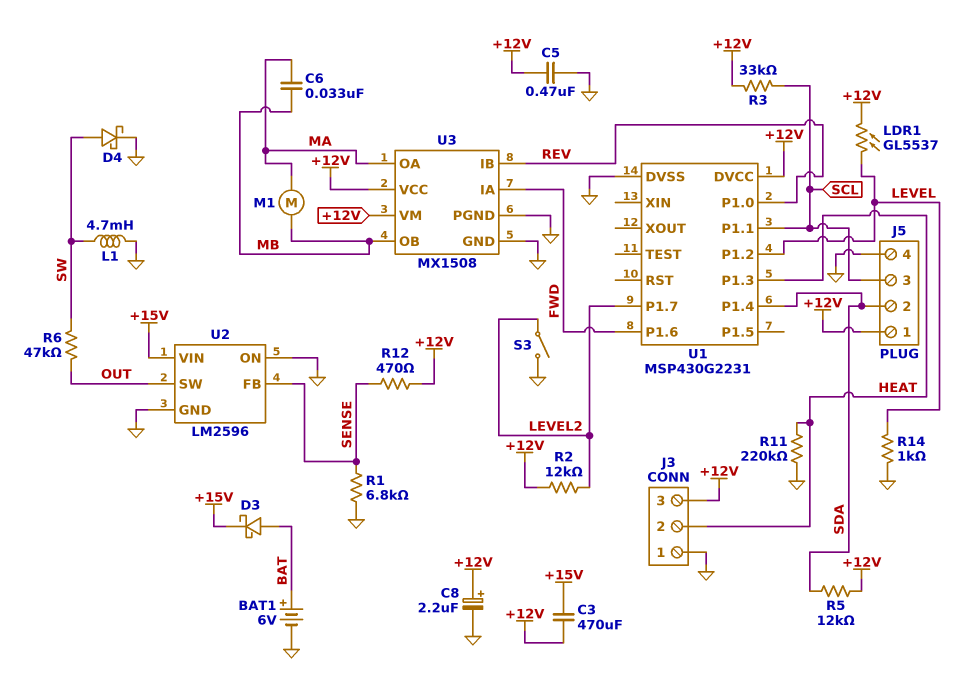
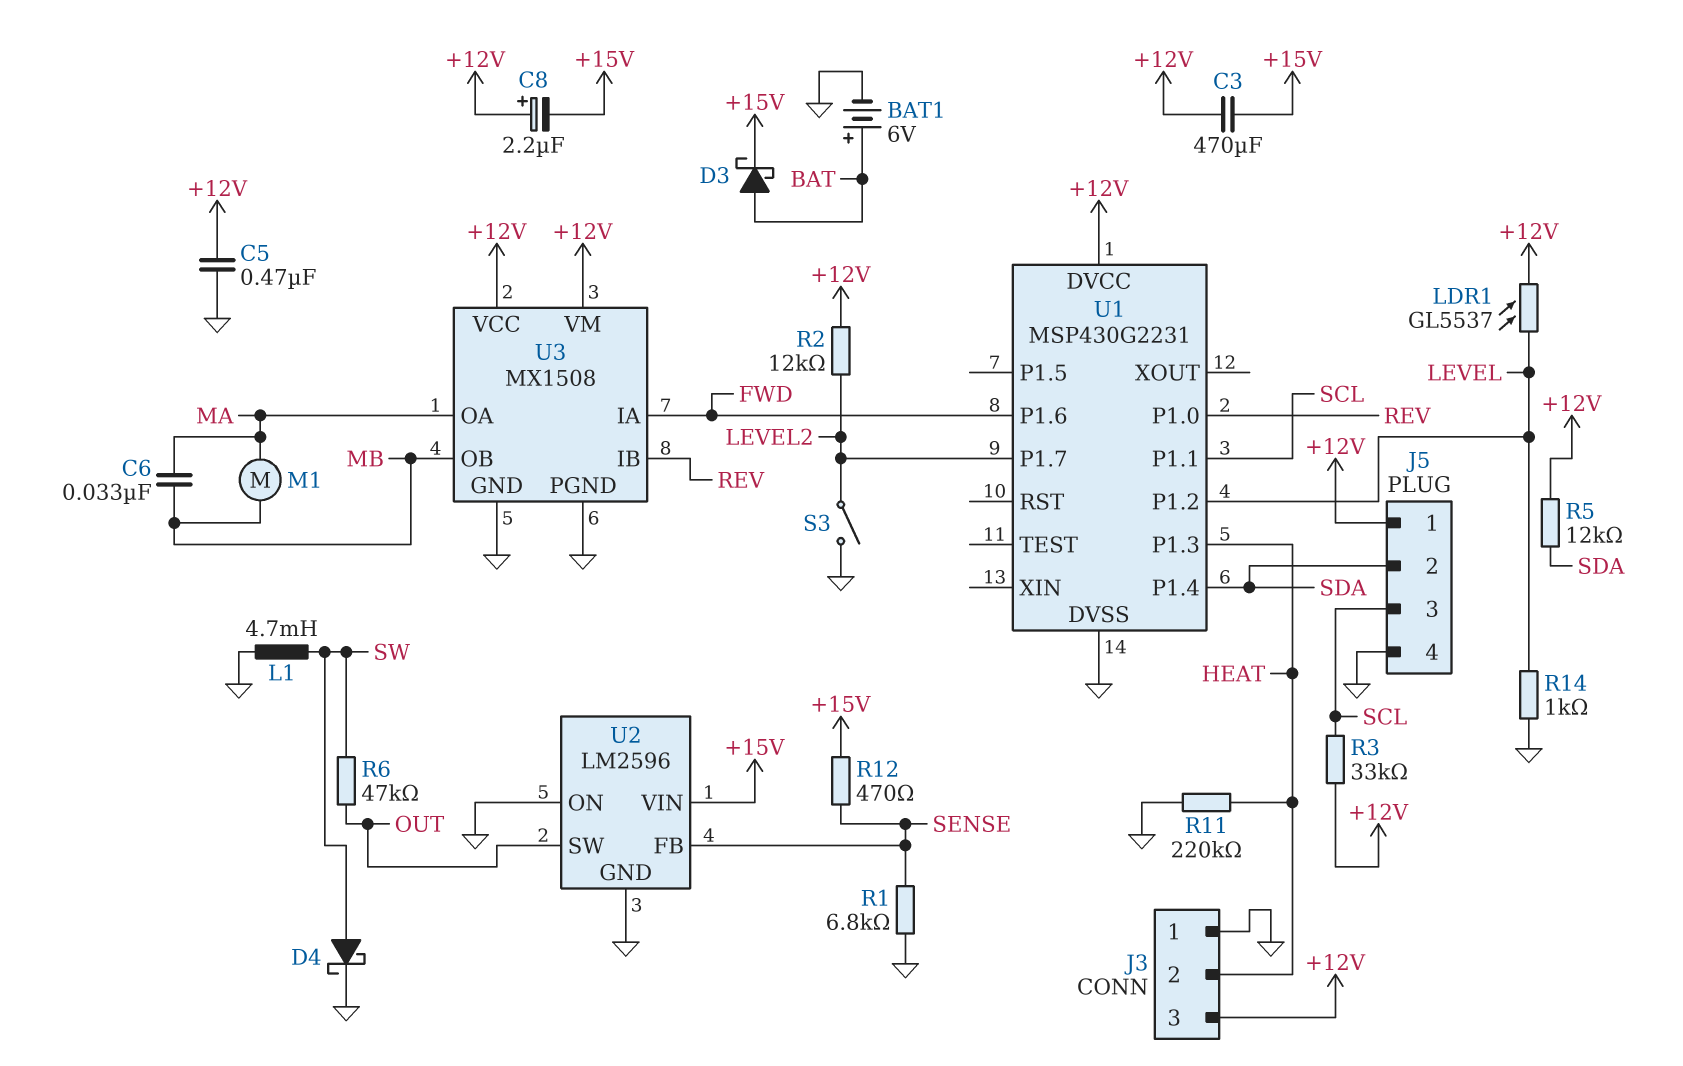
C8: 2.2uF (plus +12V, minus GND) -> 2.2uF (plus +12V, minus +15V)
R12: 470 (+12V, SENSE) -> 470 (+15V, SENSE)

